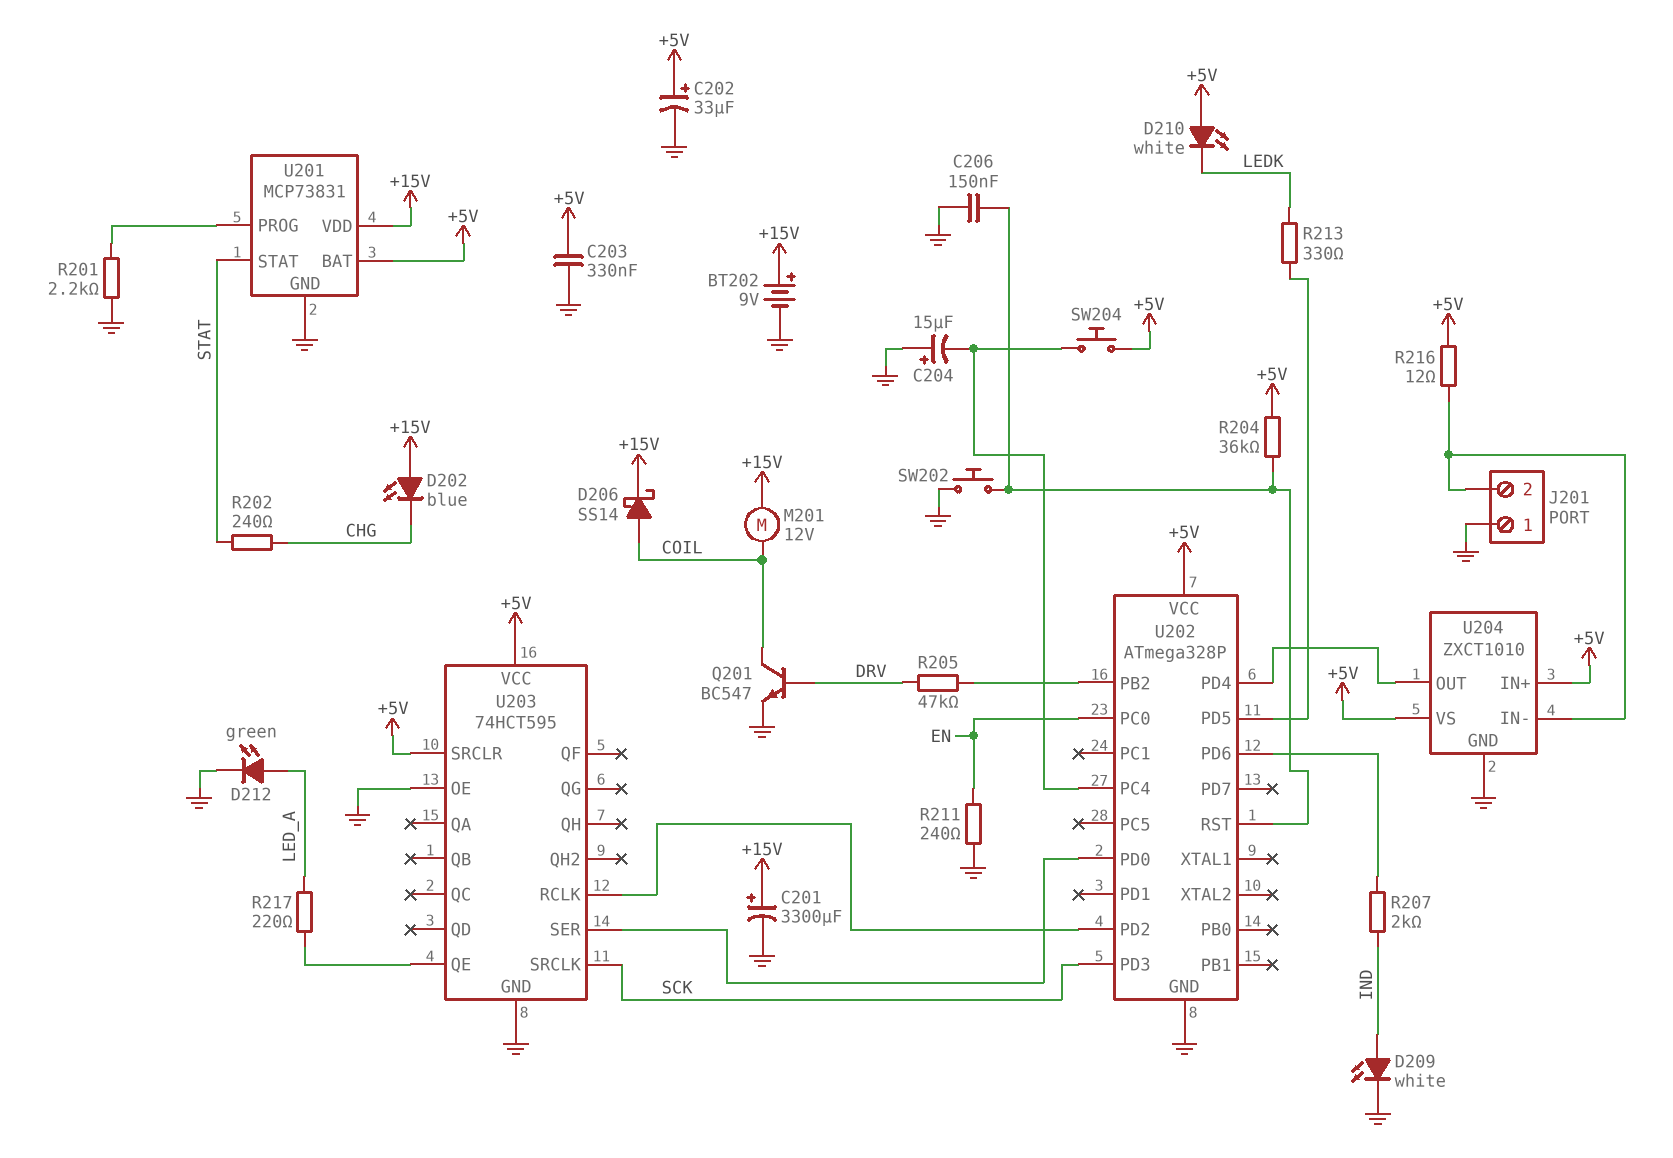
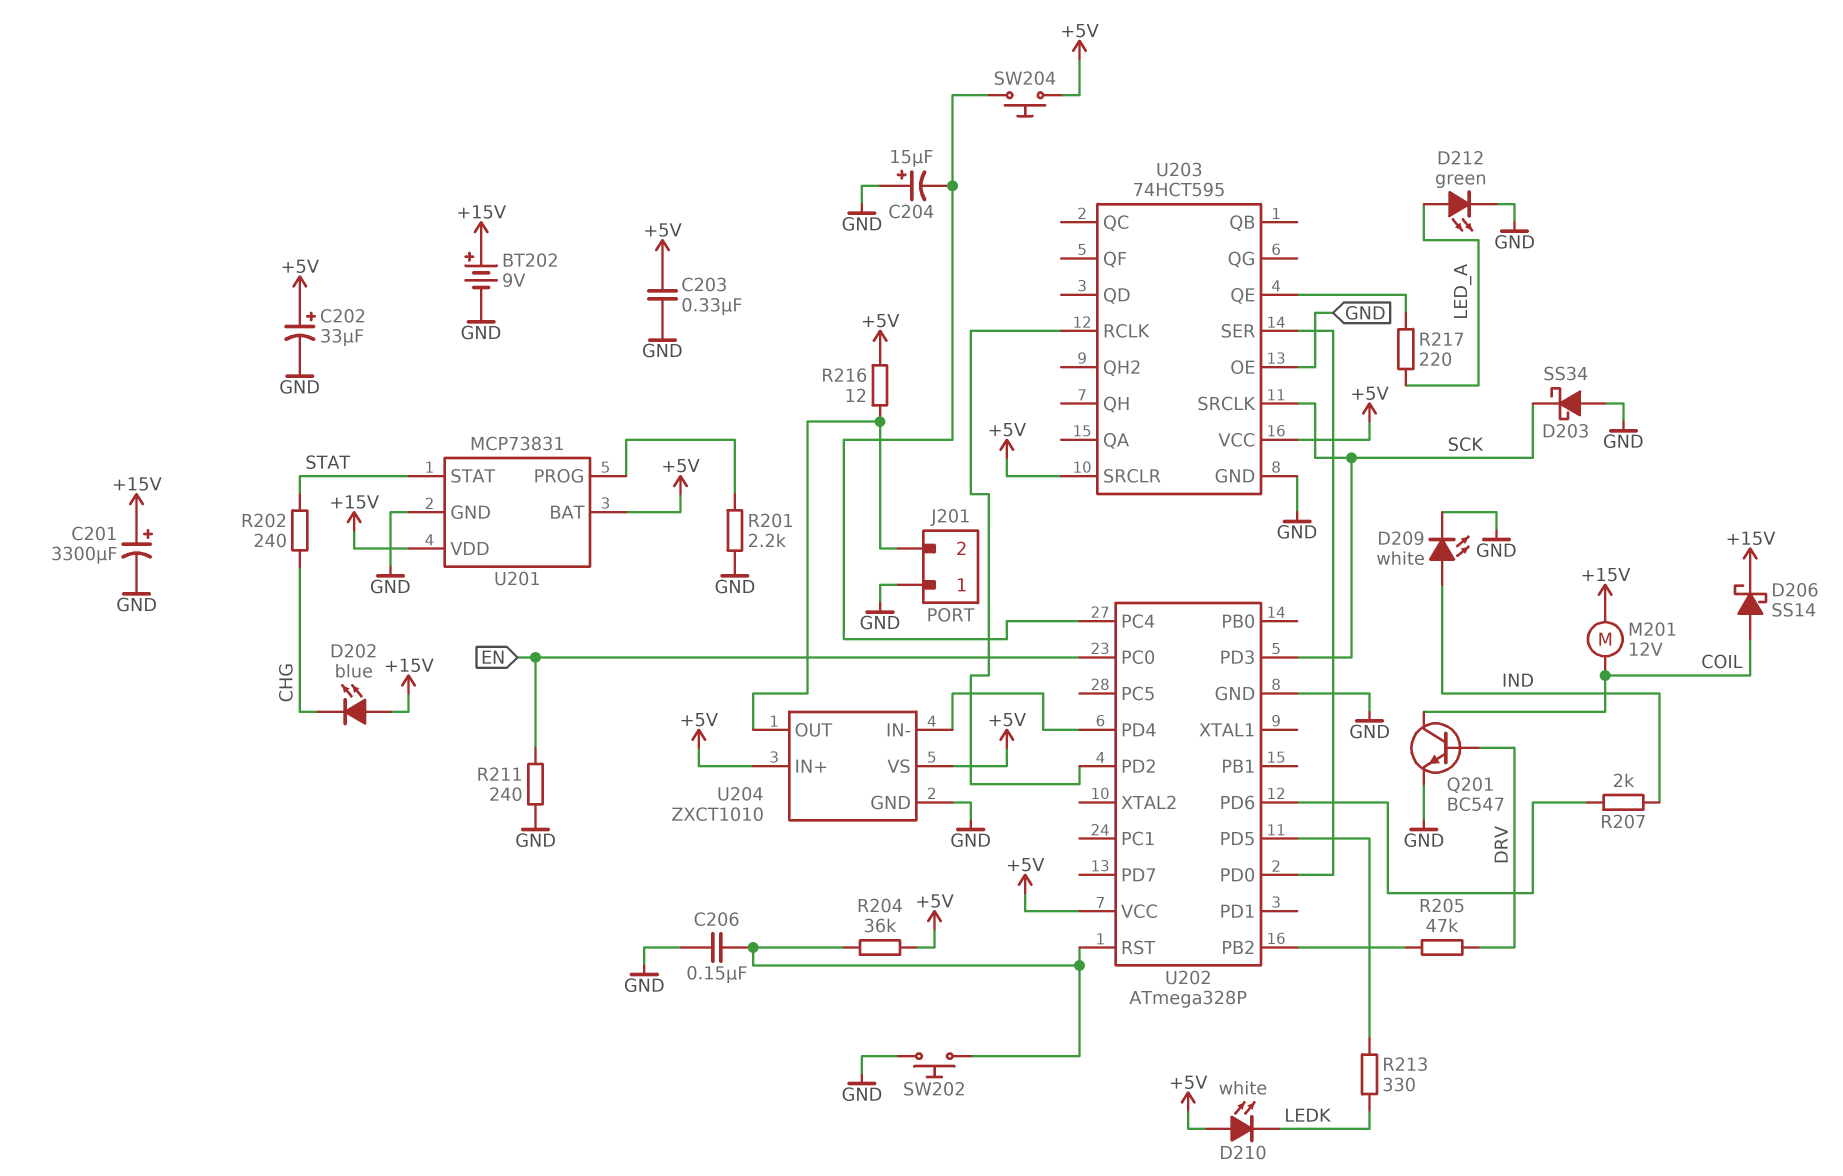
D203: none -> schottky SS34 (A GND, K SCK)
U204 pin IN-: J201/2 -> U202/PD4
U204 pin OUT: U202/PD4 -> J201/2

